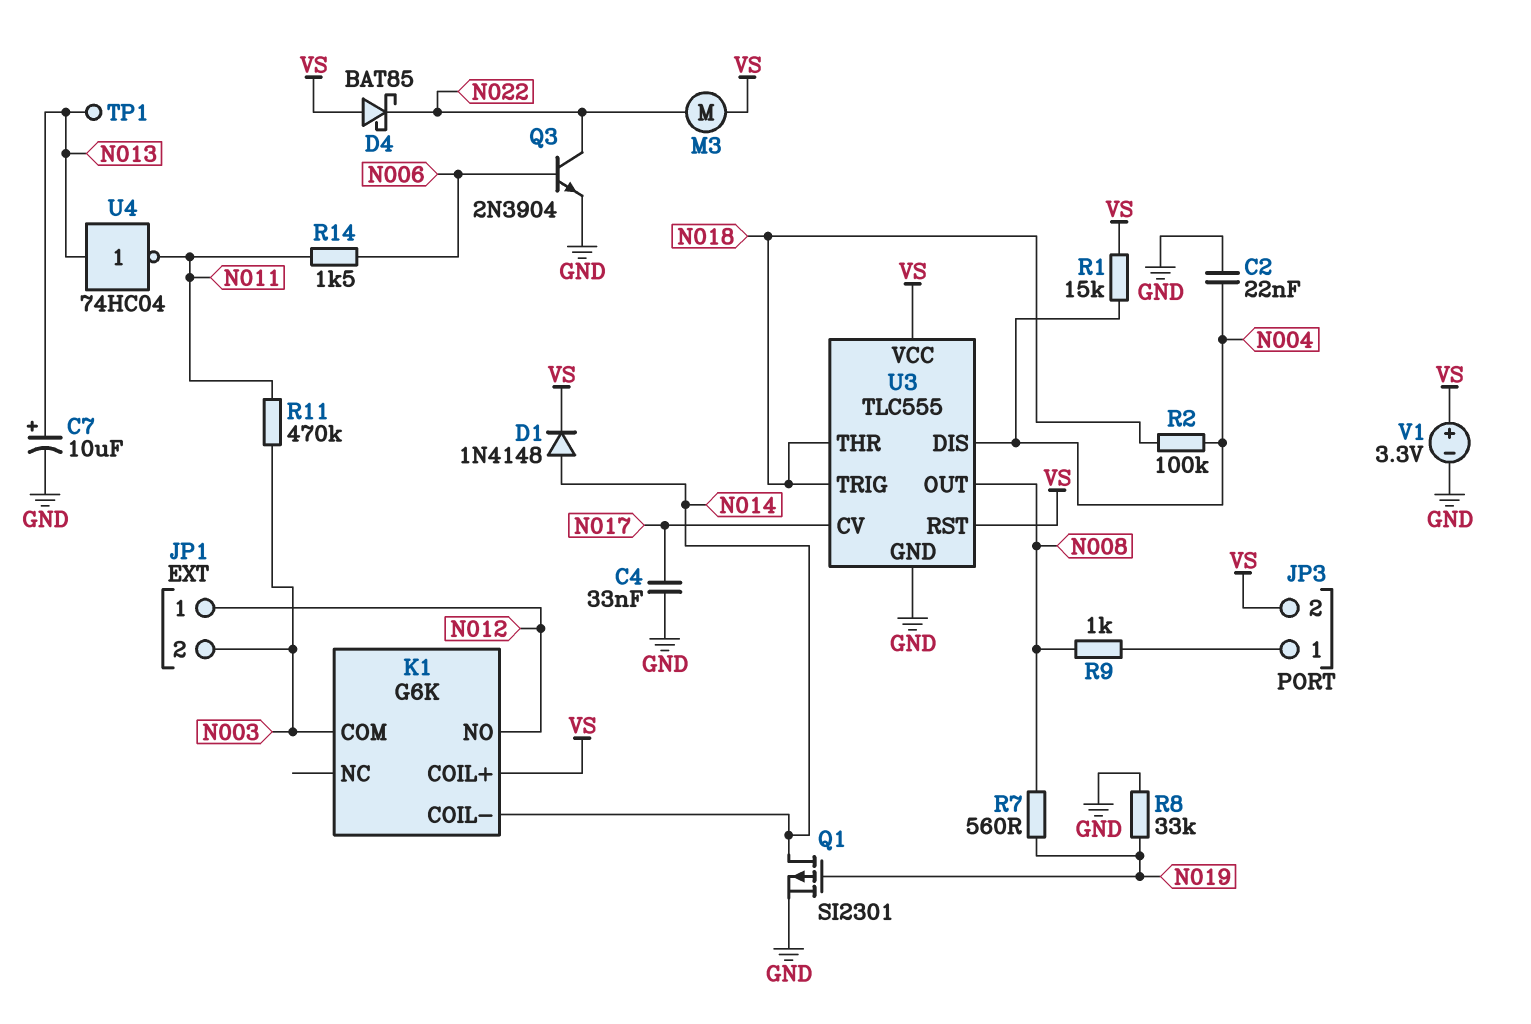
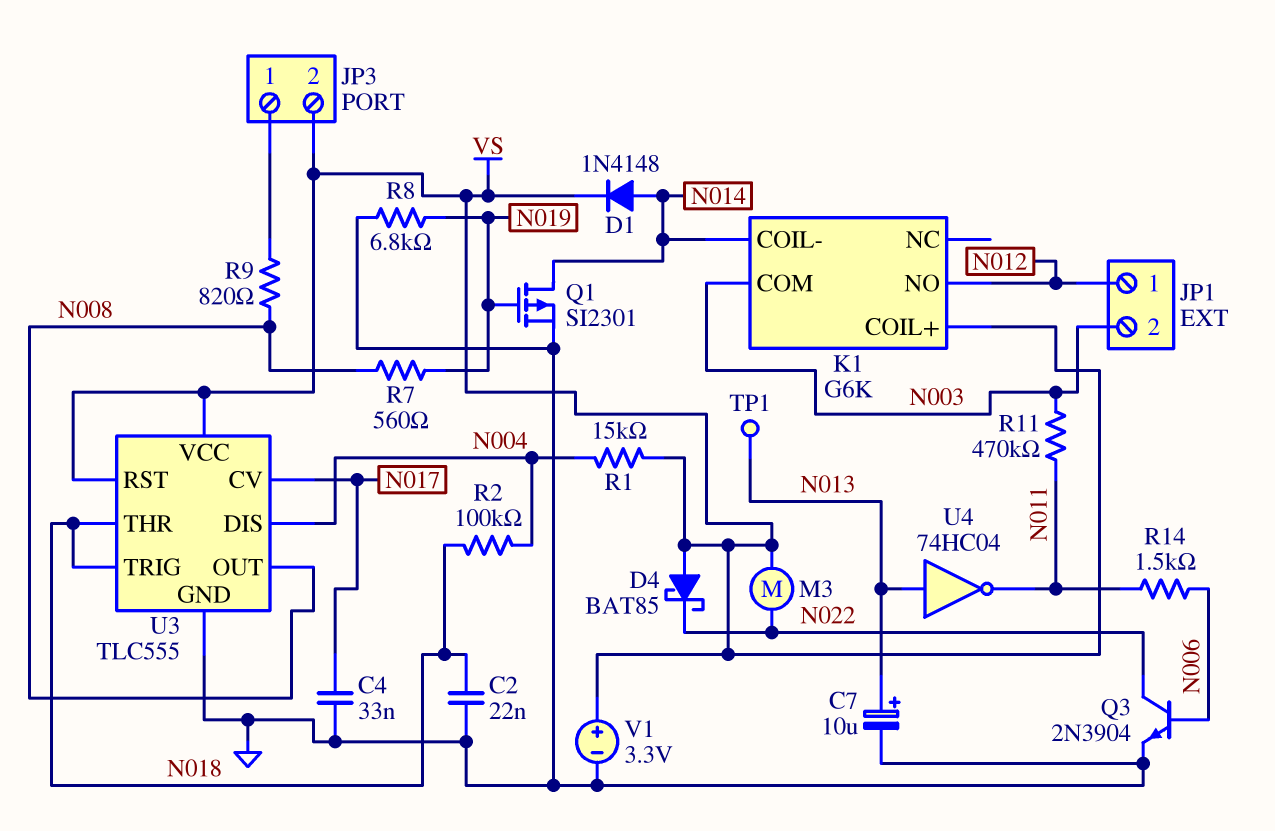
C2: 22nF (GND, N004) -> 22nF (GND, N018)
R8: 33k (GND, N019) -> 6.8k (GND, N019)
R9: 1k (JP3/1, N008) -> 820 (JP3/1, N008)

